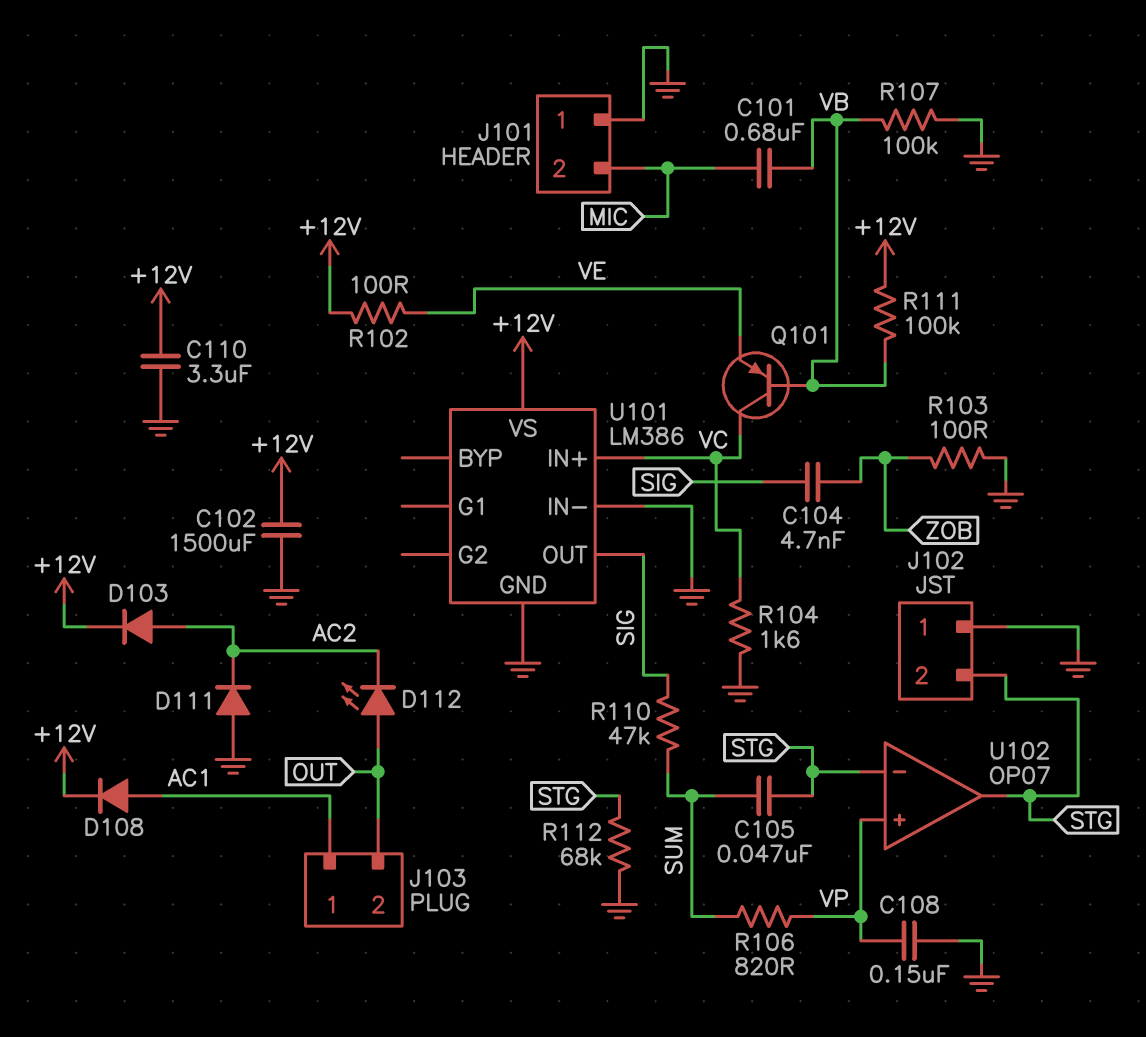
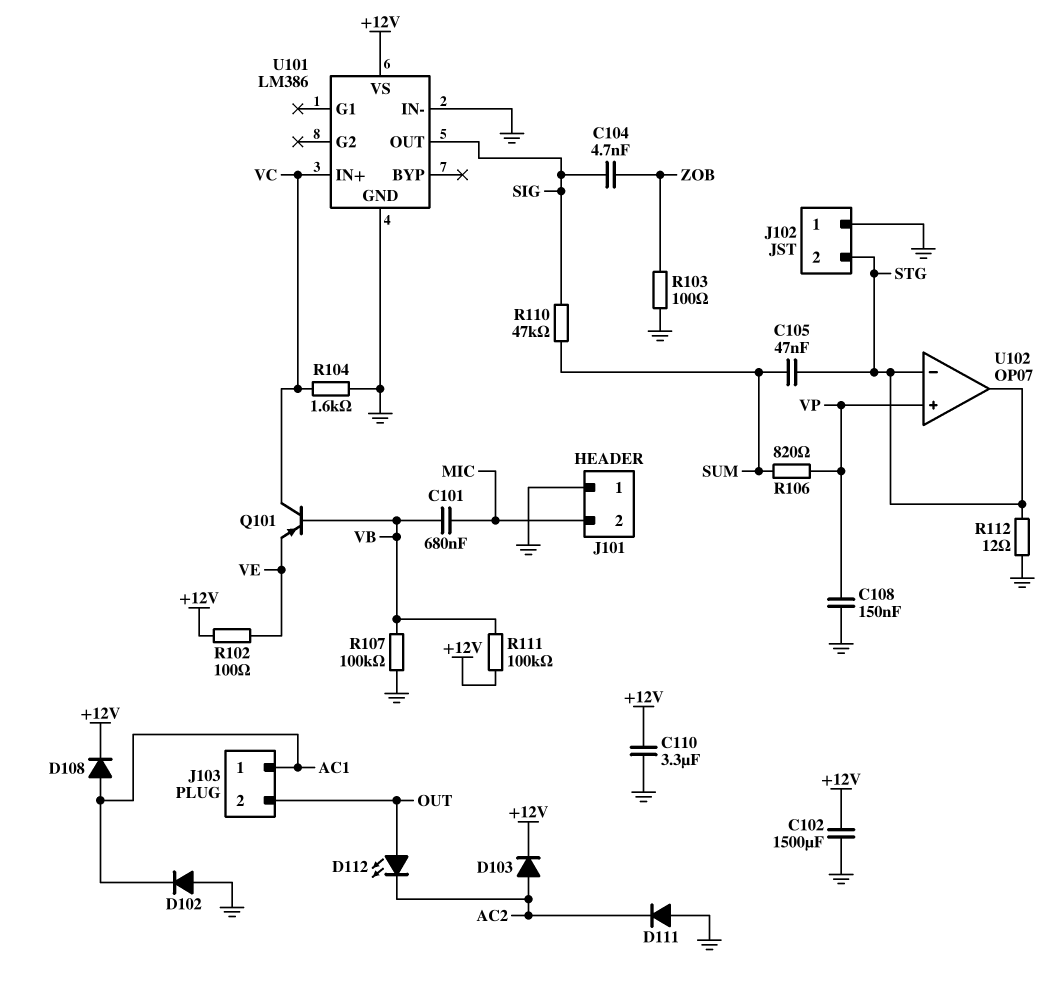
D102: none -> diode (A GND, K AC1)
R112: 68k (GND, STG) -> 12 (GND, STG)

